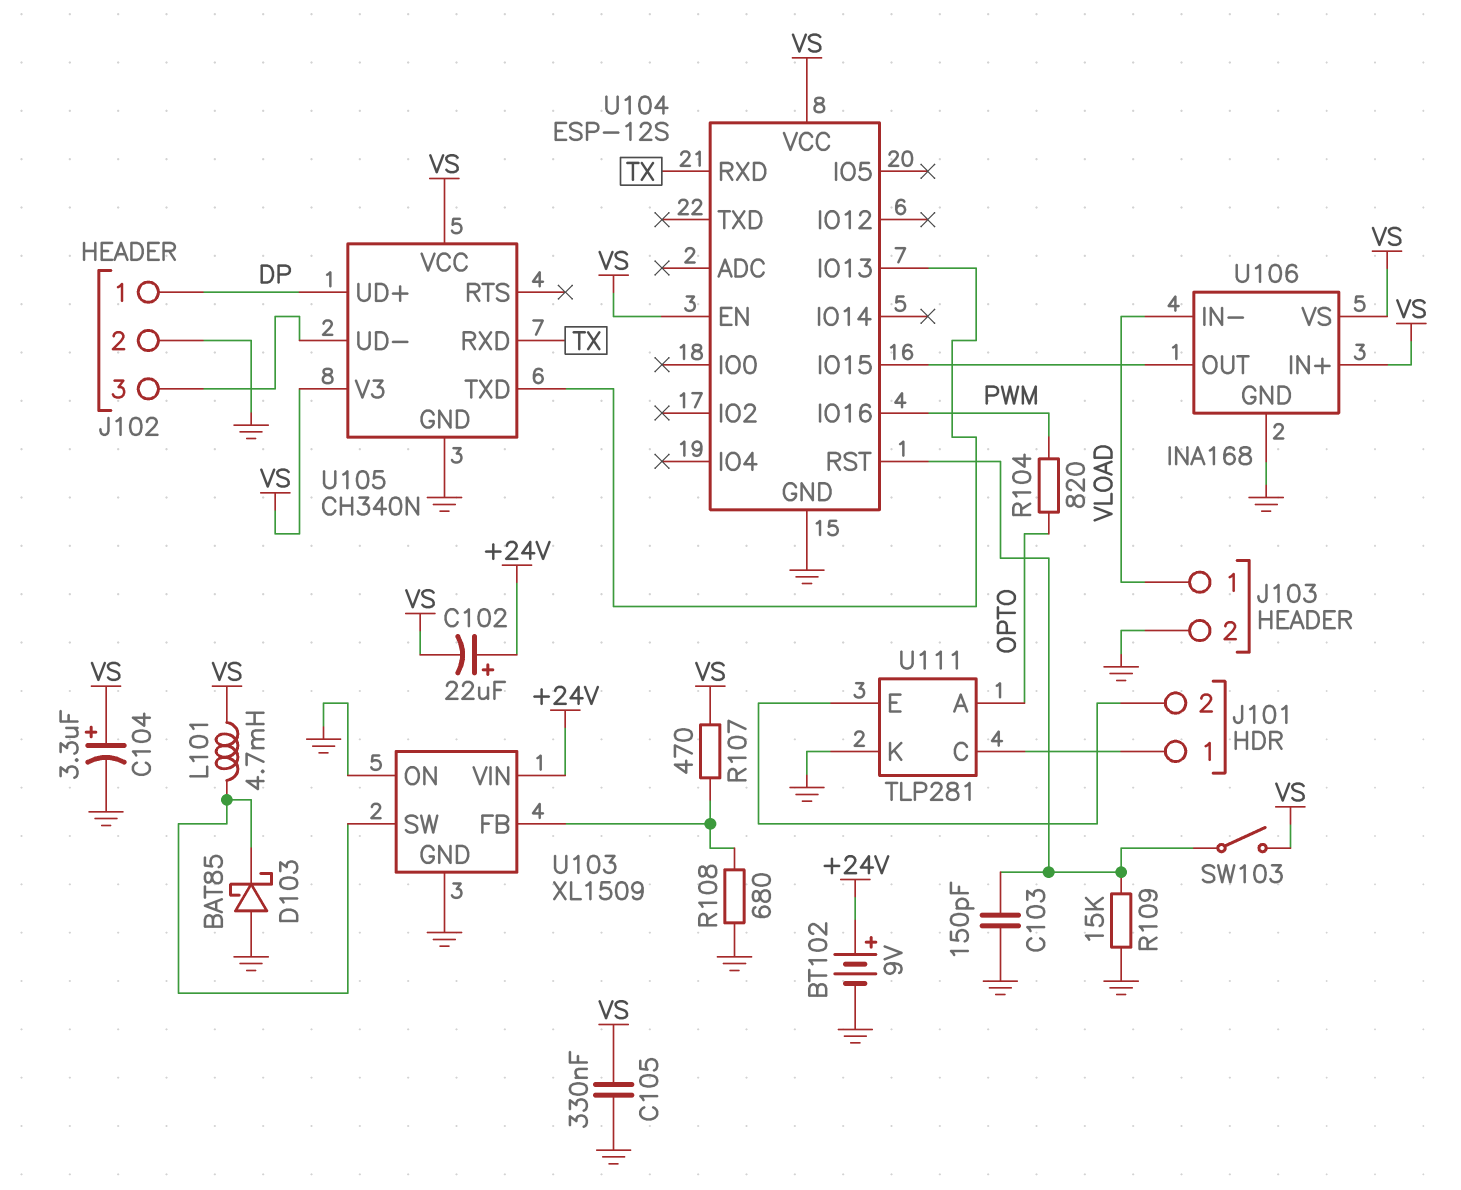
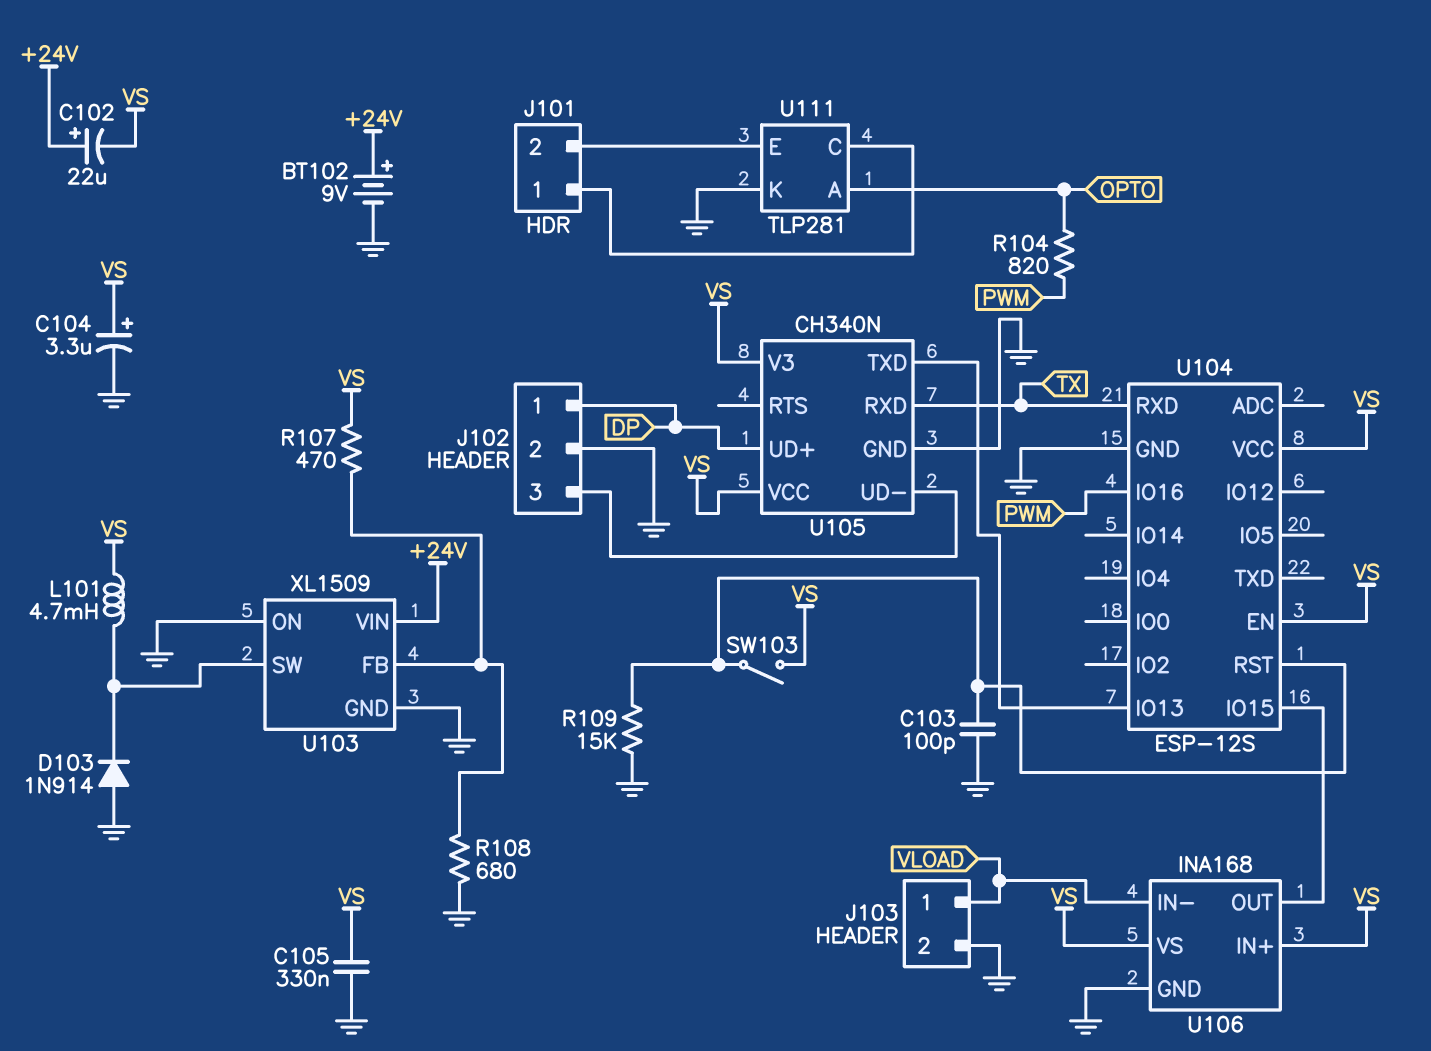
C103: 150pF (GND, U104/RST) -> 100pF (GND, U104/RST)
D103: schottky BAT85 (A GND, K U103/SW) -> diode 1N914 (A GND, K U103/SW)

